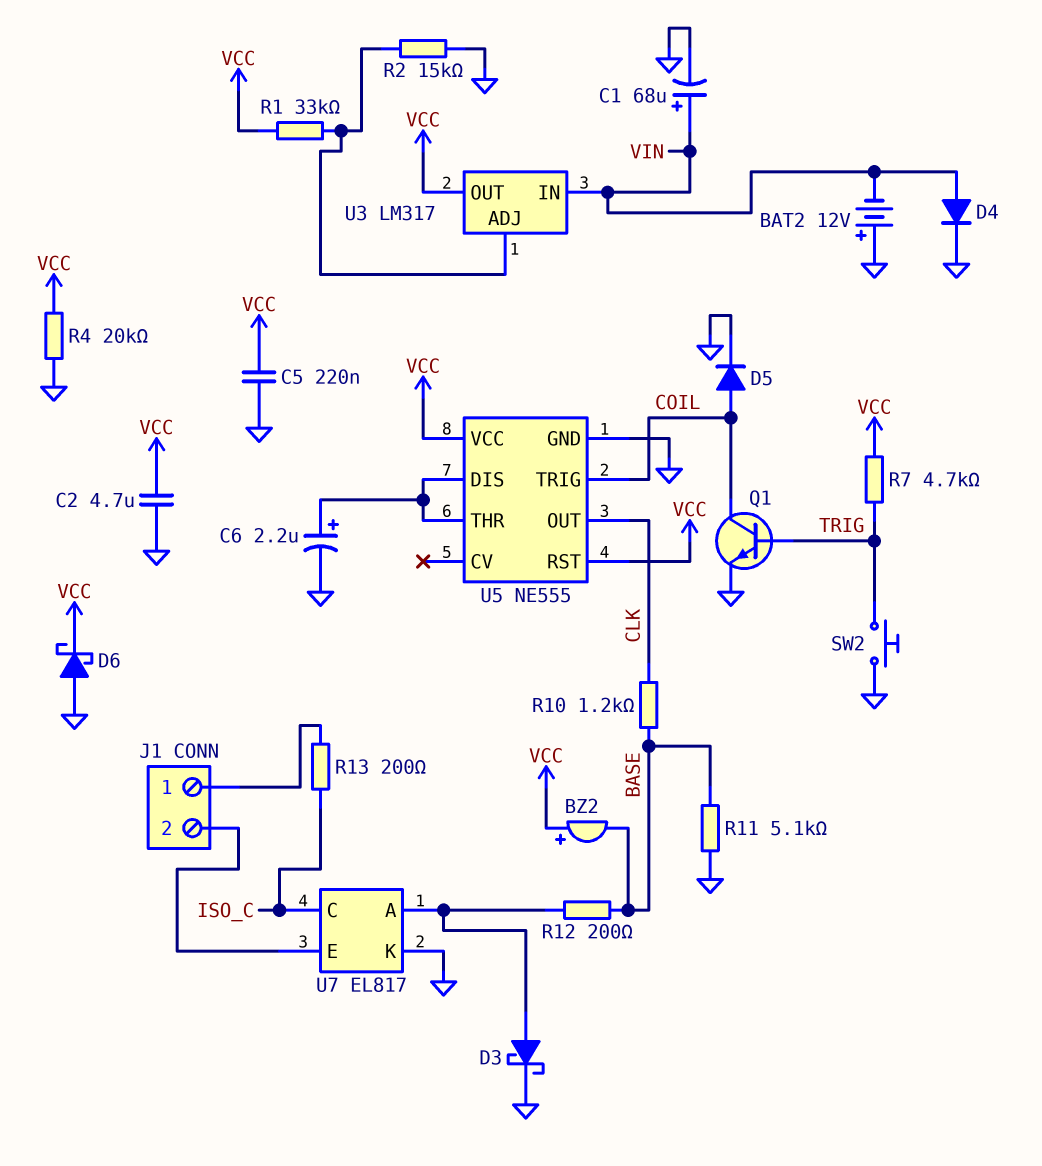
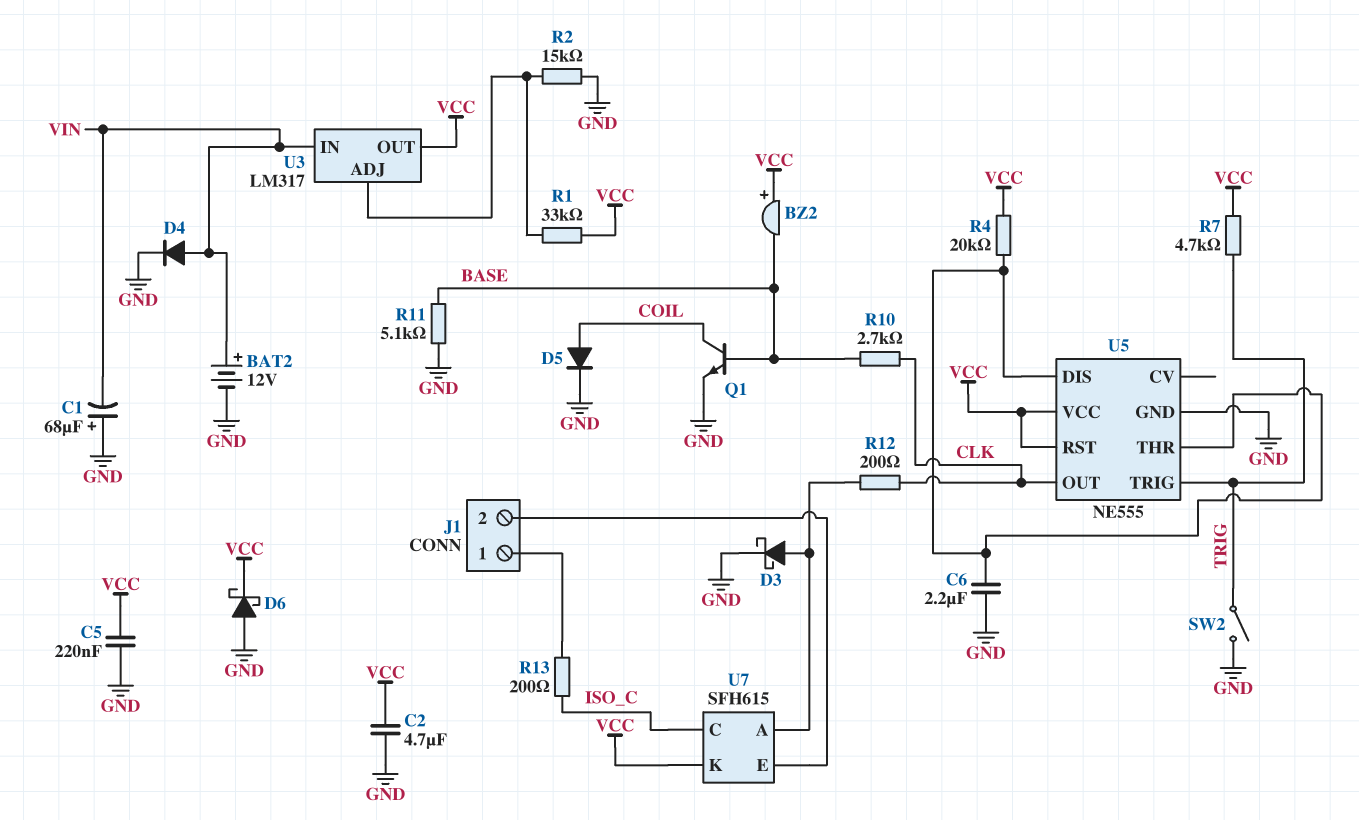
BAT2: 12V (plus GND, minus VIN) -> 12V (plus VIN, minus GND)
C1: 68uF (plus VIN, minus GND) -> 68uF (plus GND, minus VIN)
C6: 2.2uF (plus U5/DIS, minus GND) -> 2.2uF (GND, U5/DIS)
Q1: NPN (B TRIG, C COIL, E GND) -> NPN (B BASE, C COIL, E GND)
R4: 20k (GND, VCC) -> 20k (U5/DIS, VCC)
R10: 1.2k (BASE, CLK) -> 2.7k (BASE, CLK)
R12: 200 (BASE, U7/A) -> 200 (CLK, U7/A)
SW2: button (GND, TRIG) -> switch (GND, TRIG)
U5 pin TRIG: COIL -> TRIG
U7: EL817 -> SFH615
U7 pin K: GND -> VCC

